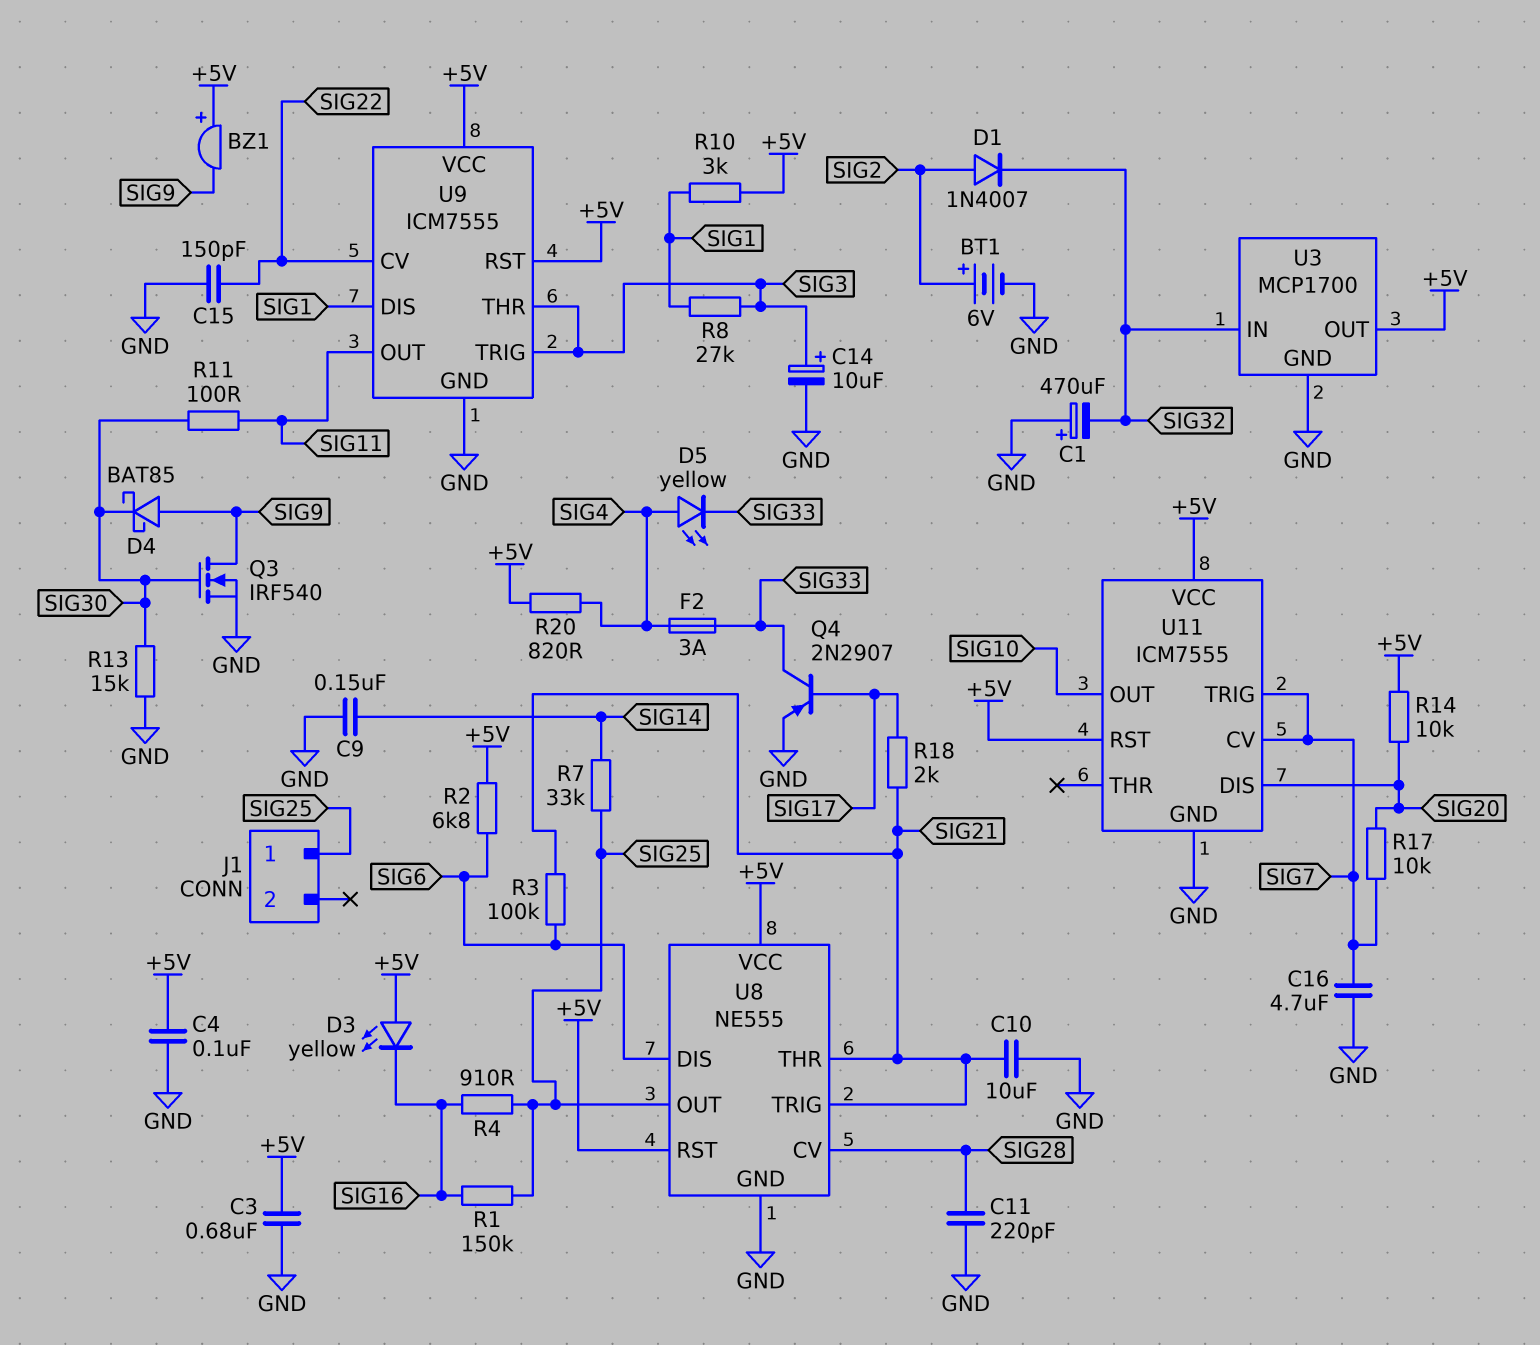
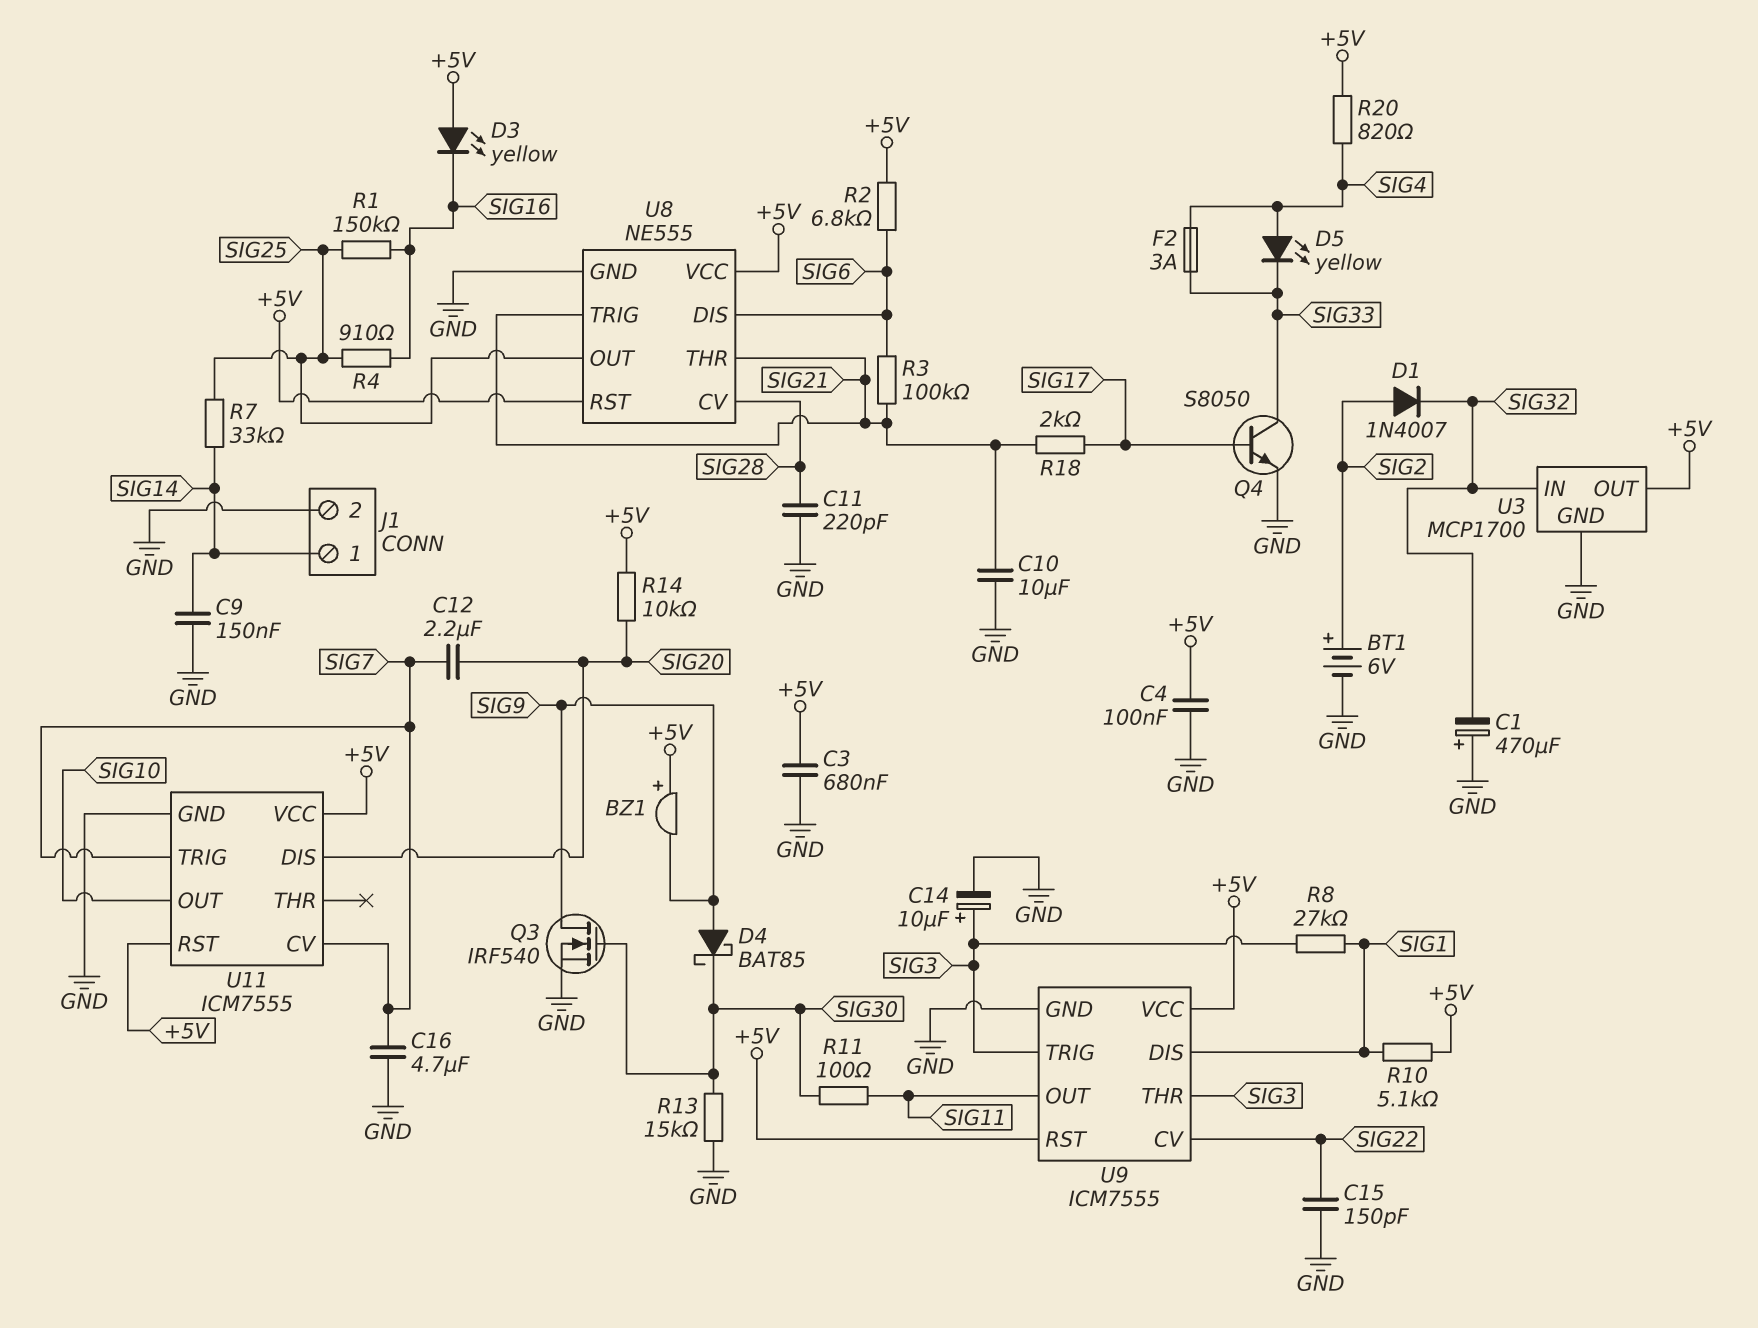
C12: none -> 2.2uF (SIG7, SIG20)
J1 pin 1: SIG25 -> SIG14
J1 pin 2: none -> GND
Q4: PNP 2N2907 (B SIG17, C SIG33, E GND) -> NPN S8050 (B SIG17, C SIG33, E GND)
R10: 3k (+5V, SIG1) -> 5.1k (+5V, SIG1)
R17: 10k (SIG7, SIG20) -> none

